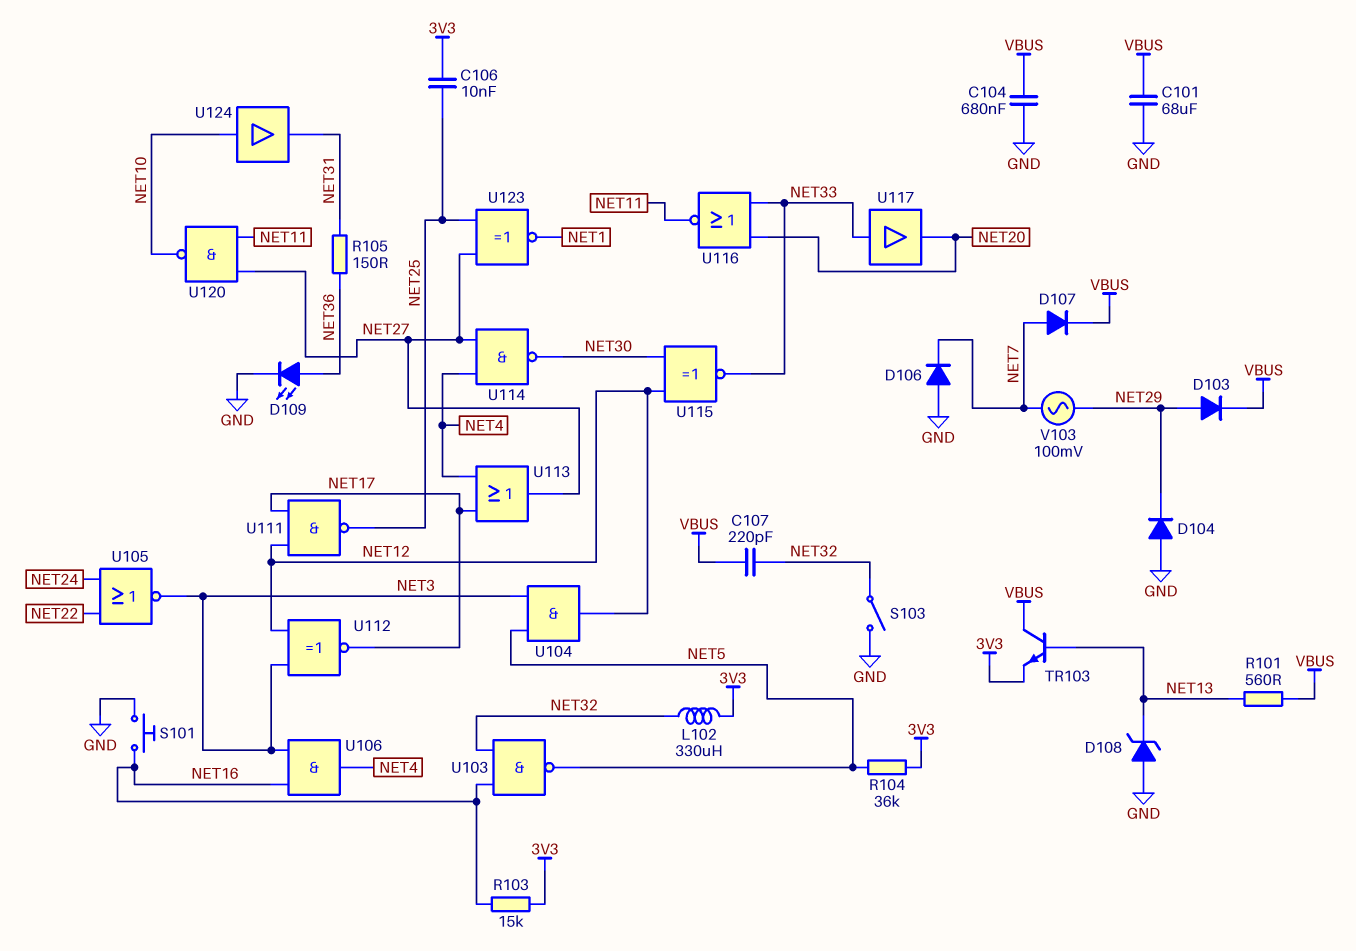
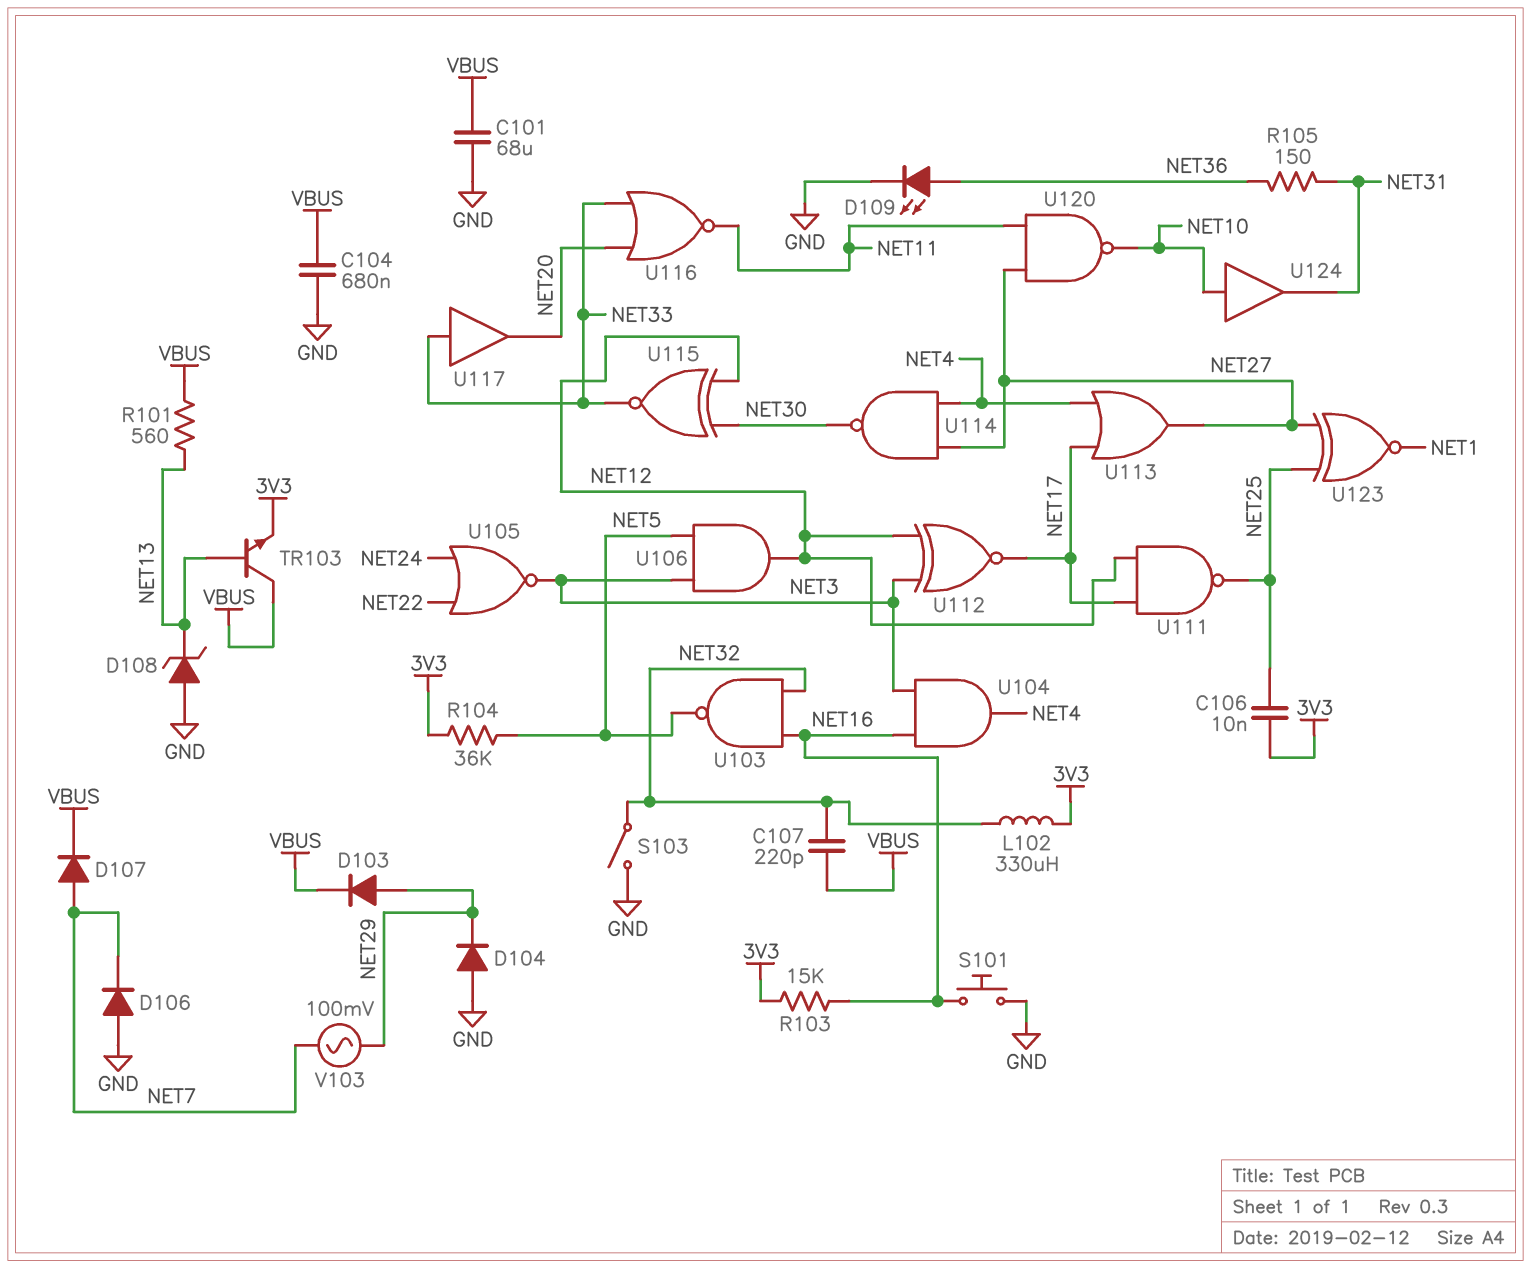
U104: AND (in NET3, in NET5, out NET12) -> AND (in NET3, in NET16, out NET4)
U106: AND (in NET3, in NET16, out NET4) -> AND (in NET3, in NET5, out NET12)

